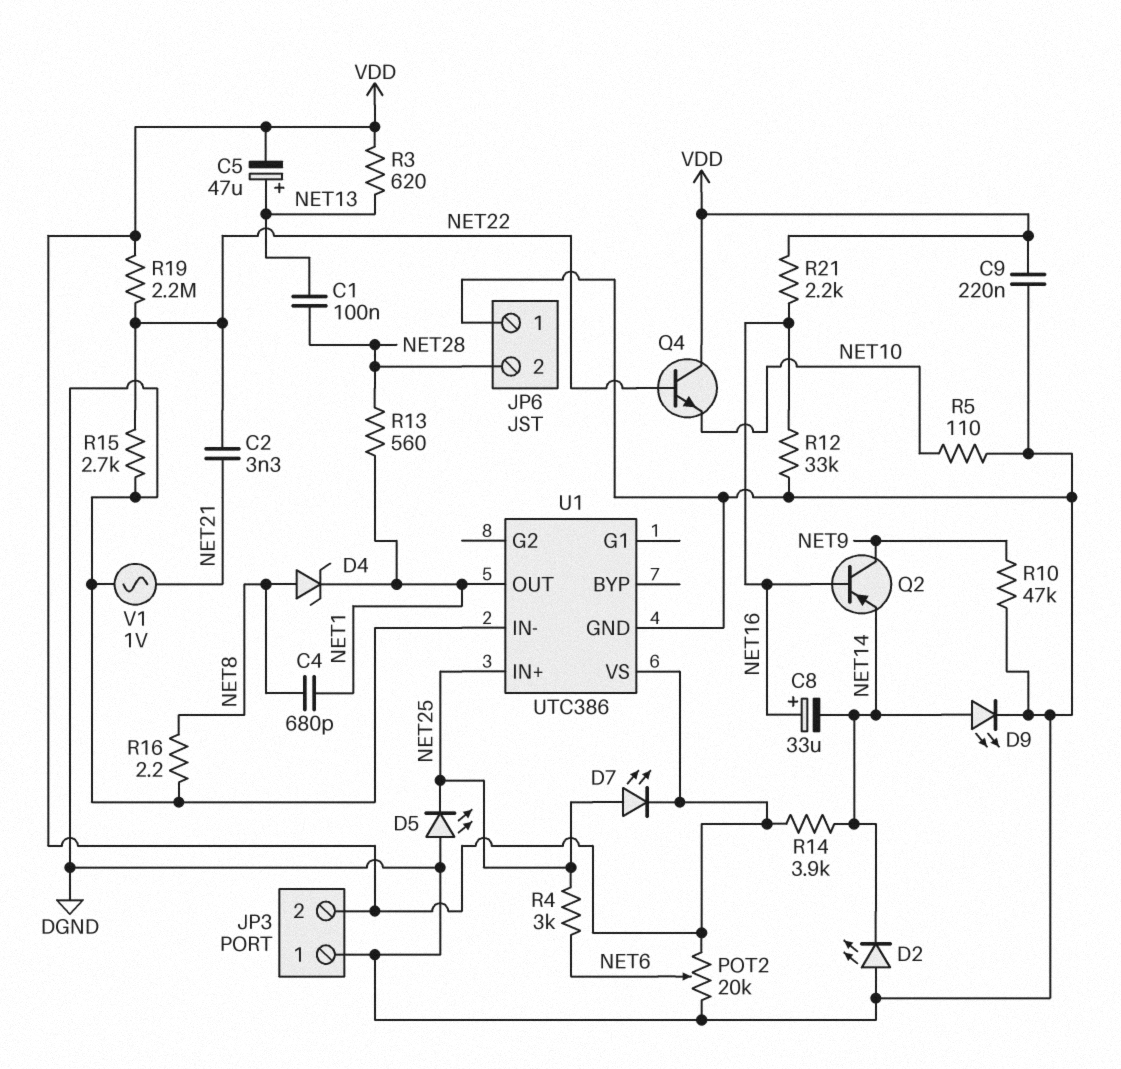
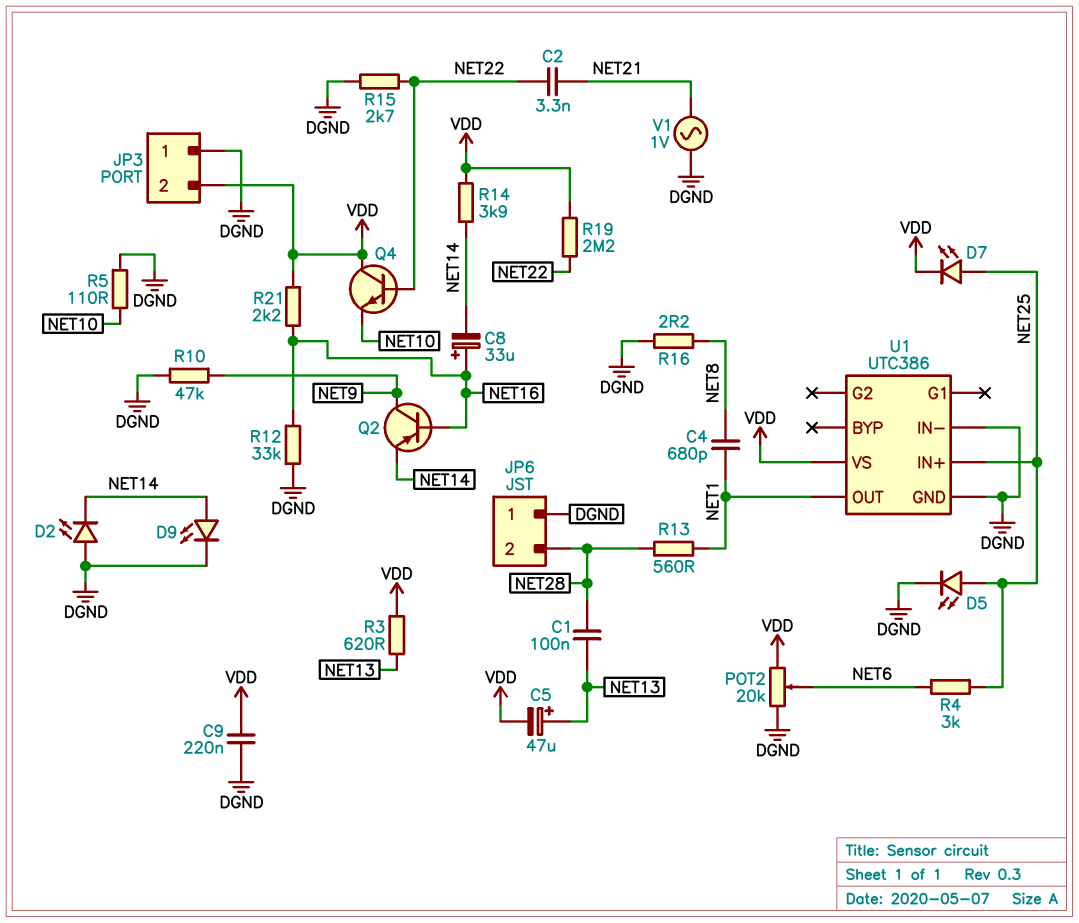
D4: zener (A NET8, K NET1) -> none
D5: LED (A DGND, K NET25) -> LED (A NET25, K DGND)

